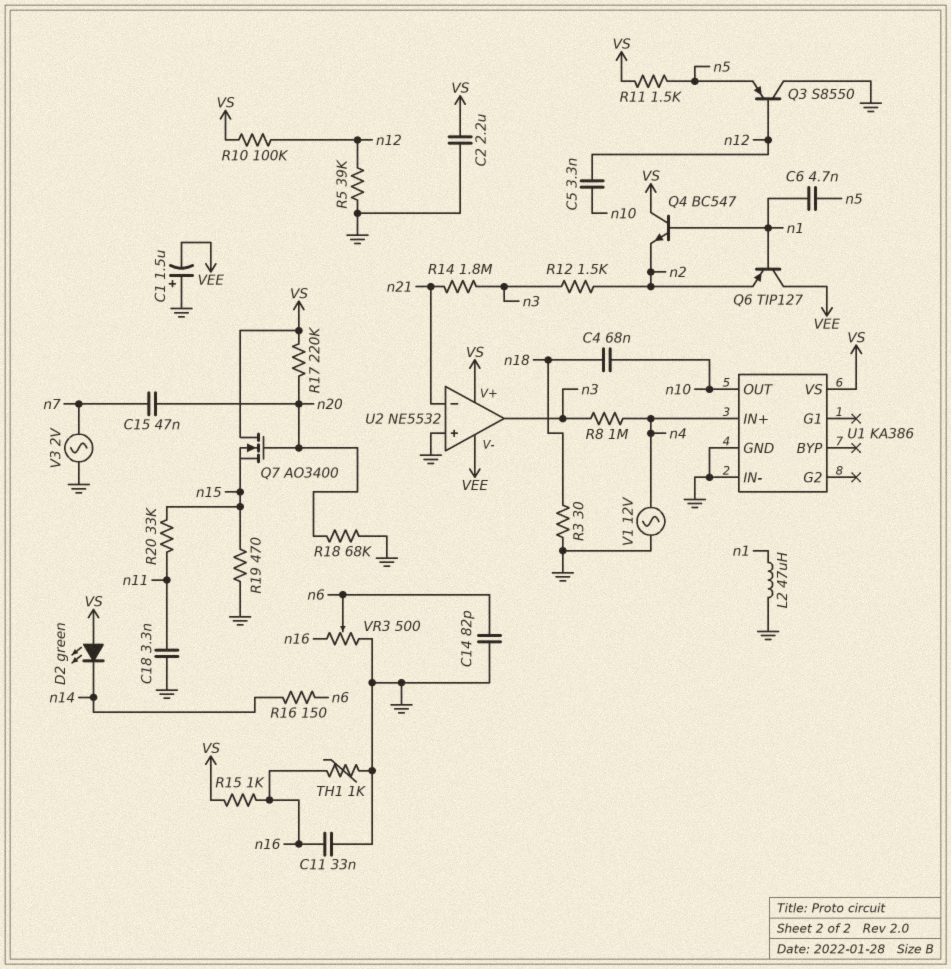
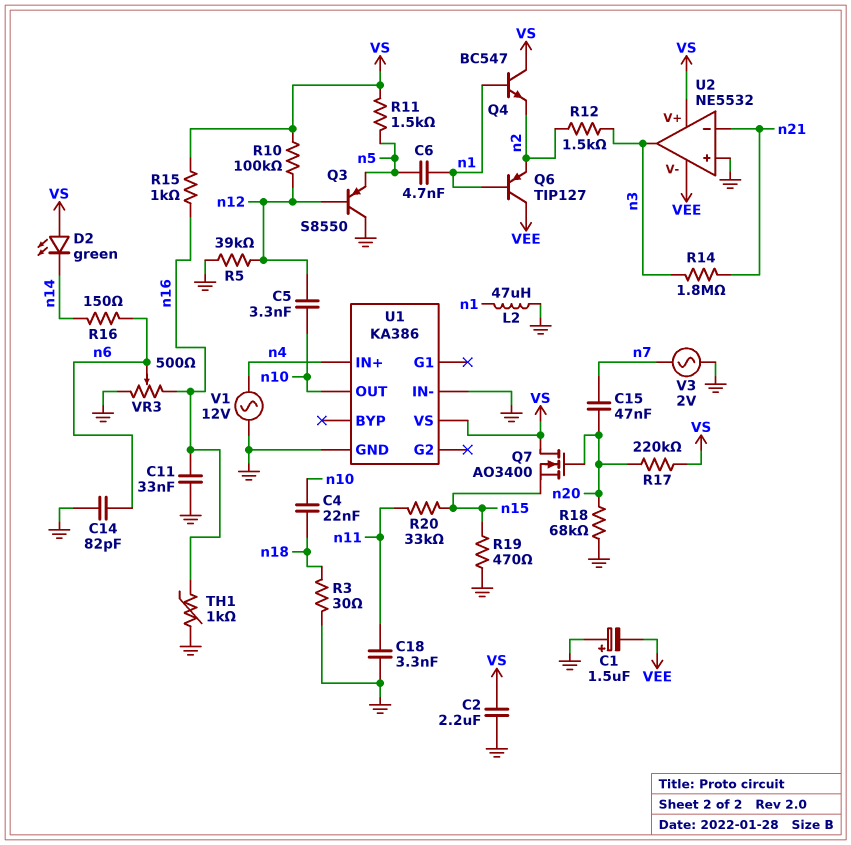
C4: 68nF (n10, n18) -> 22nF (n10, n18)
R8: 1M (n3, n4) -> none

